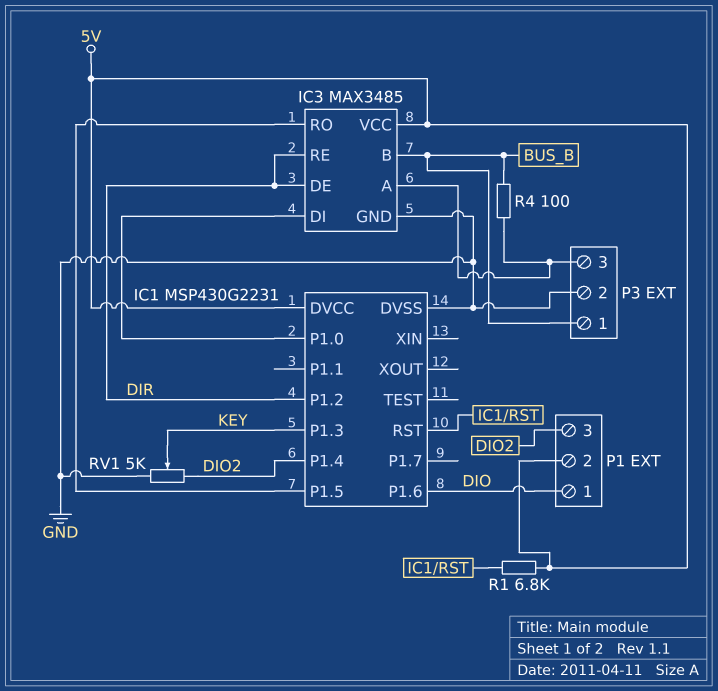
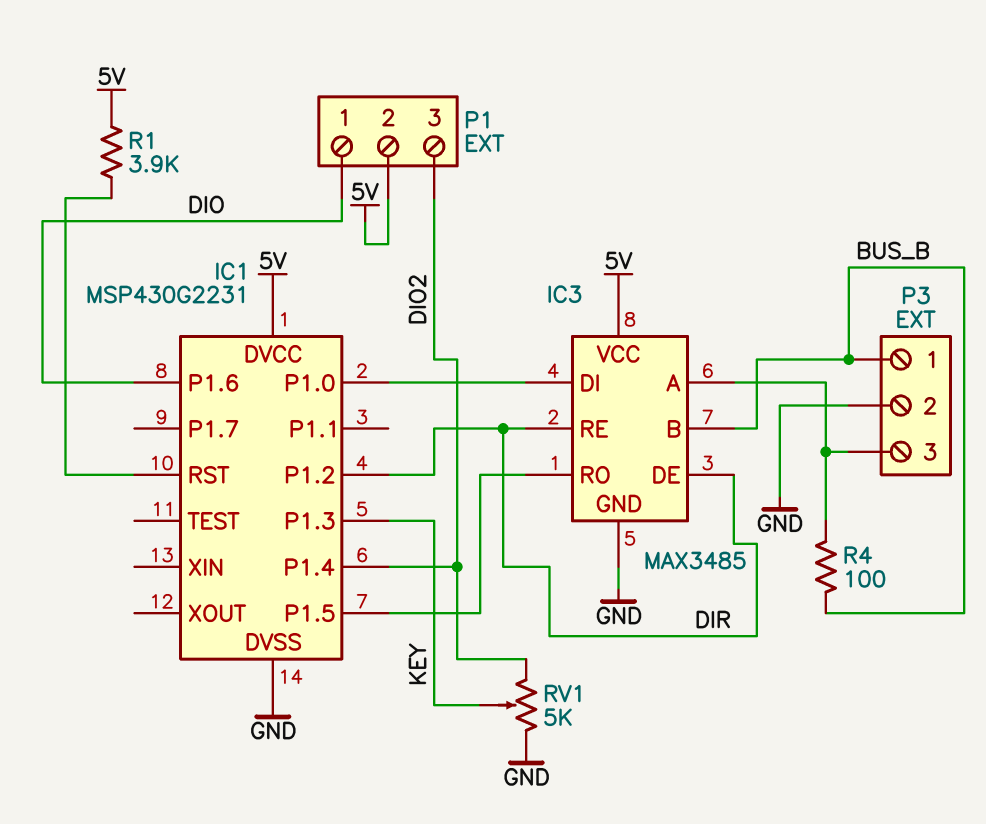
R1: 6.8k (5V, IC1/RST) -> 3.9k (5V, IC1/RST)

